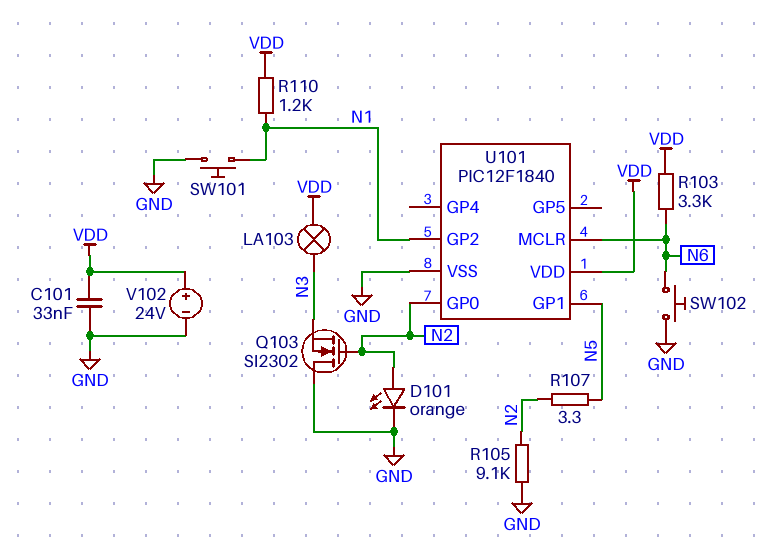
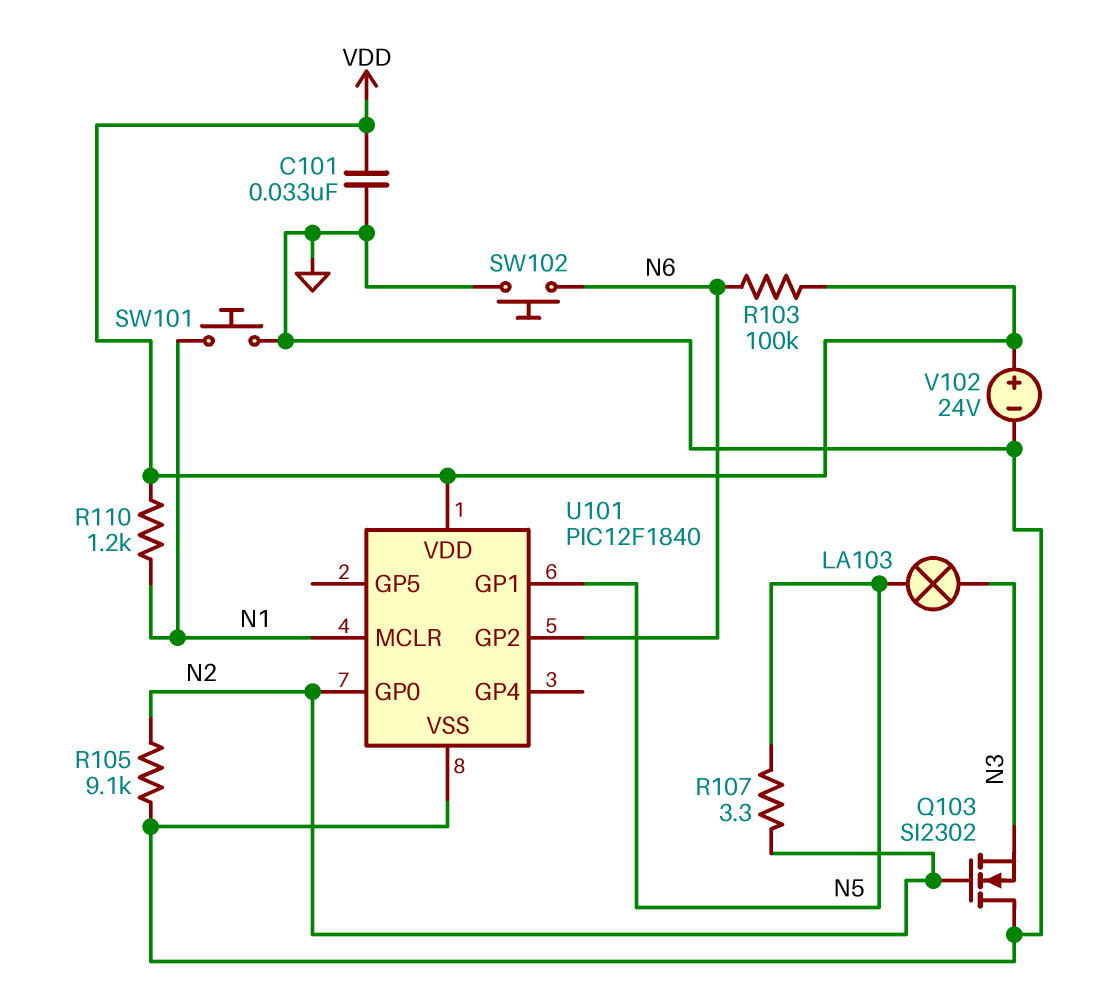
D101: LED orange (A N2, K GND) -> none
LA103: lamp (N3, VDD) -> lamp (N3, N5)
R103: 3.3k (N6, VDD) -> 100k (N6, VDD)
U101 pin GP2: N1 -> N6
U101 pin MCLR: N6 -> N1

